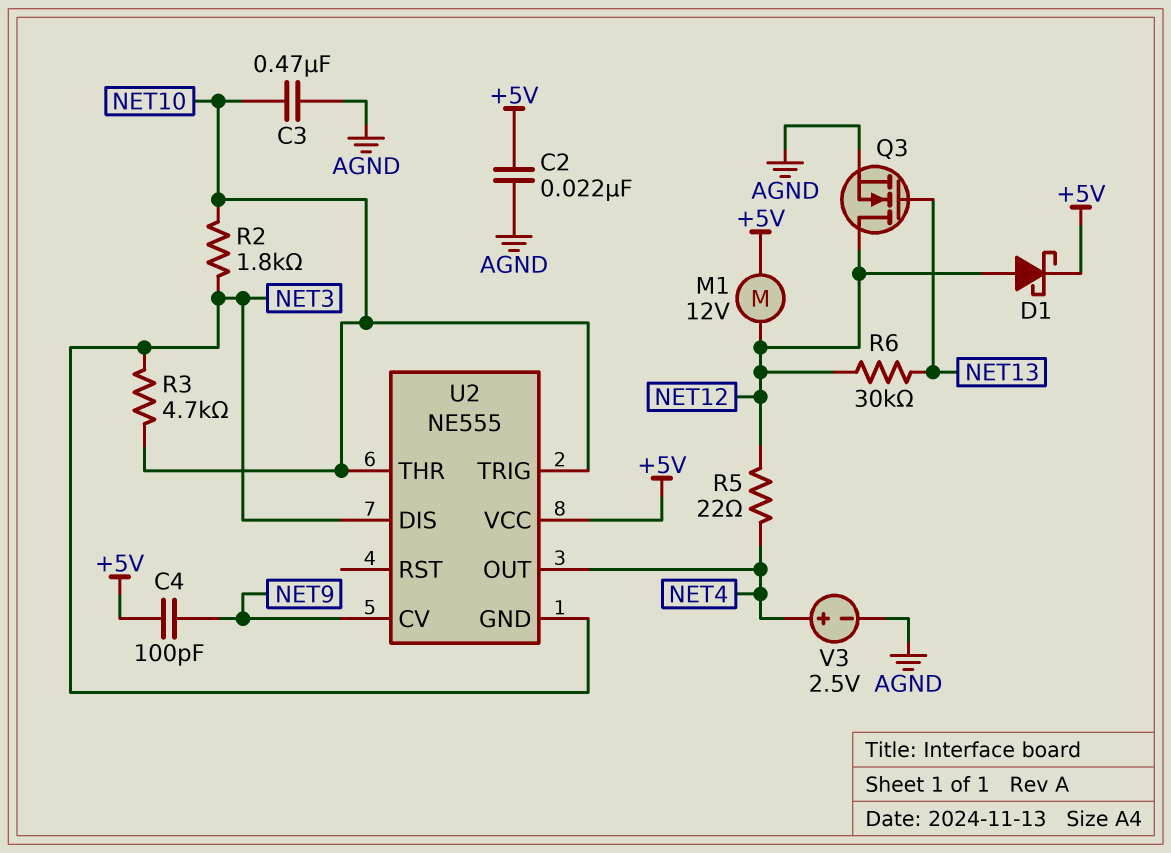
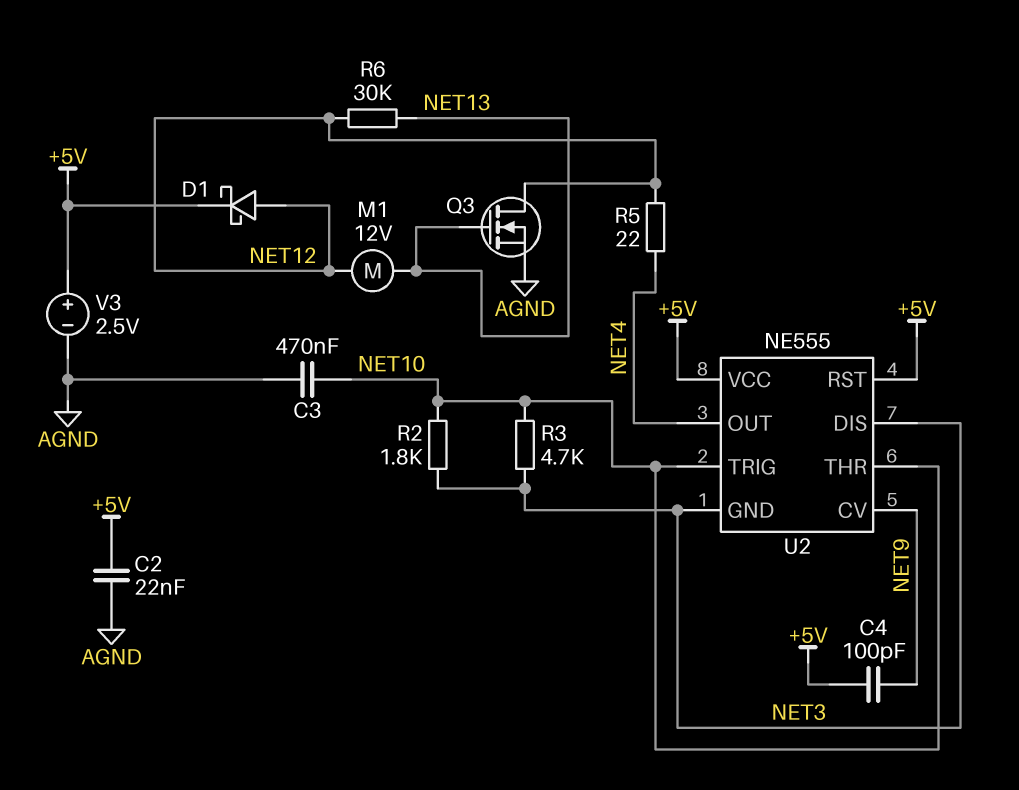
M1: motor 12V (+5V, NET12) -> motor 12V (NET12, NET13)
U2 pin RST: none -> +5V
V3: 2.5V (plus NET4, minus AGND) -> 2.5V (plus +5V, minus AGND)

